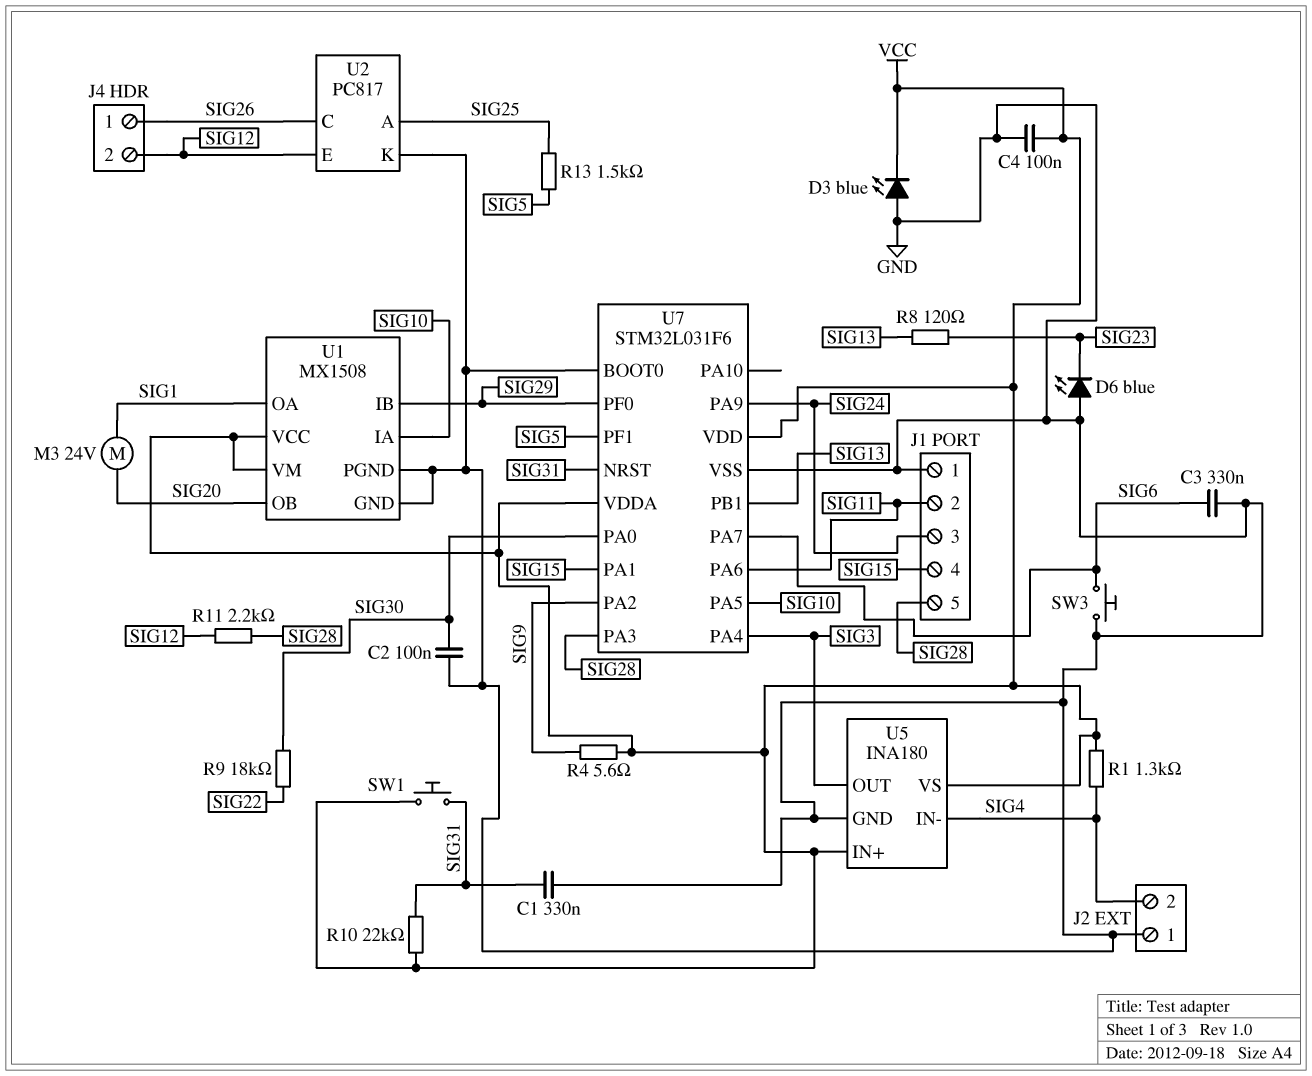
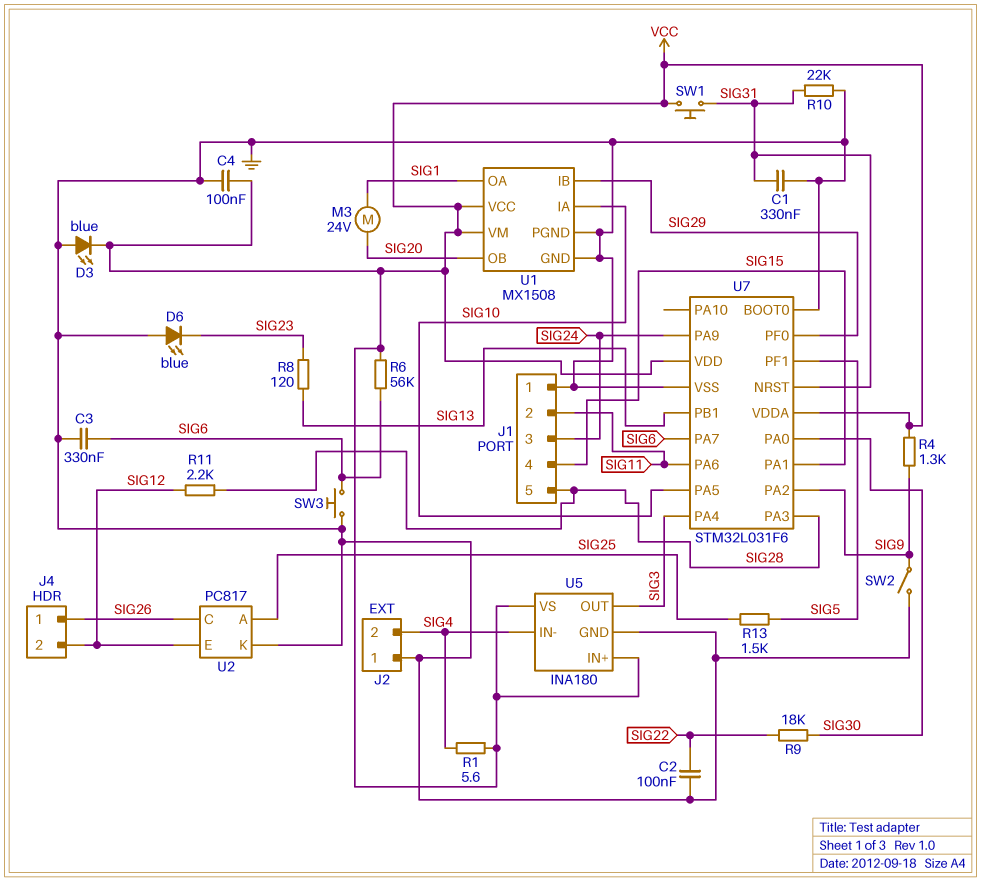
C2: 100nF (GND, SIG30) -> 100nF (GND, SIG22)
R1: 1.3k (SIG4, VCC) -> 5.6 (SIG4, VCC)
R4: 5.6 (SIG9, VCC) -> 1.3k (SIG9, VCC)
R6: none -> 56k (SIG6, VCC)
R10: 22k (SIG31, VCC) -> 22k (GND, SIG31)
SW2: none -> switch (GND, SIG9)

